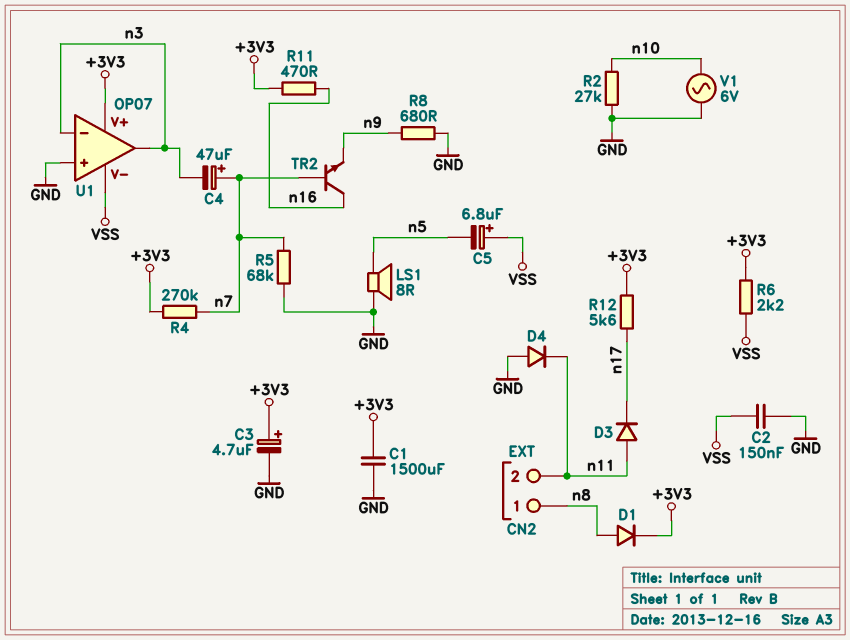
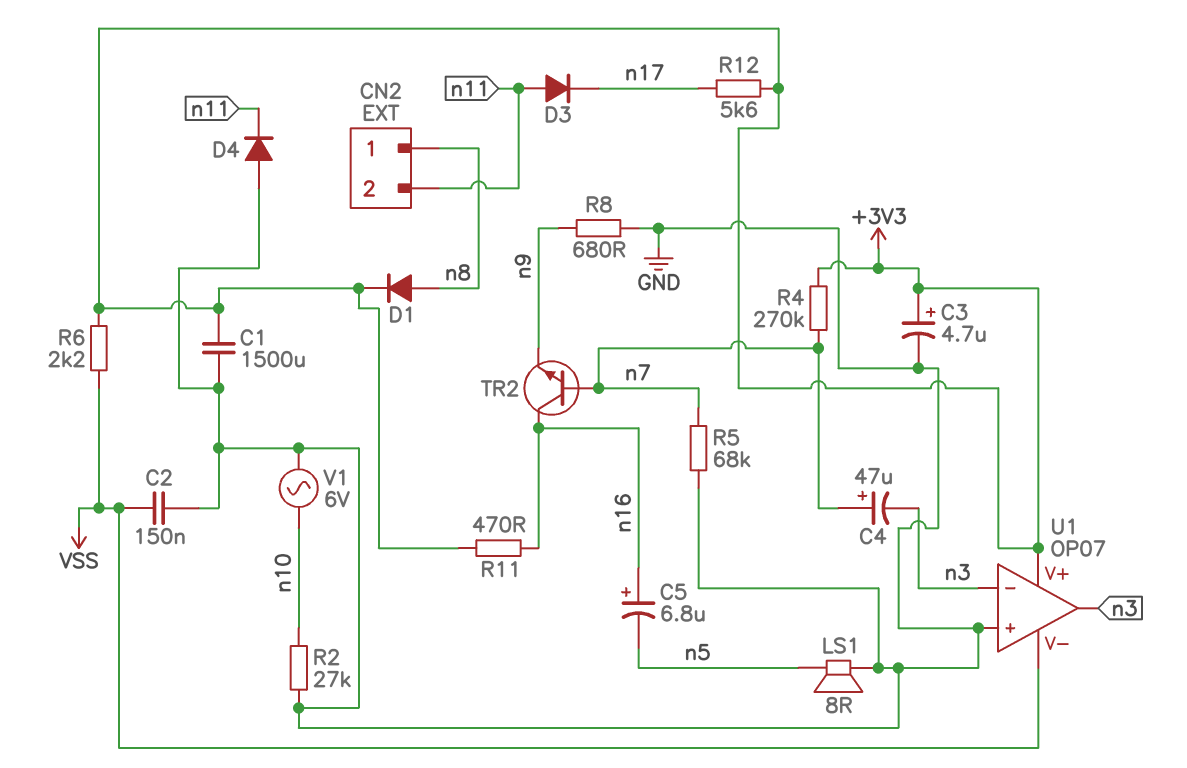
C5: 6.8uF (plus VSS, minus n5) -> 6.8uF (plus n16, minus n5)

